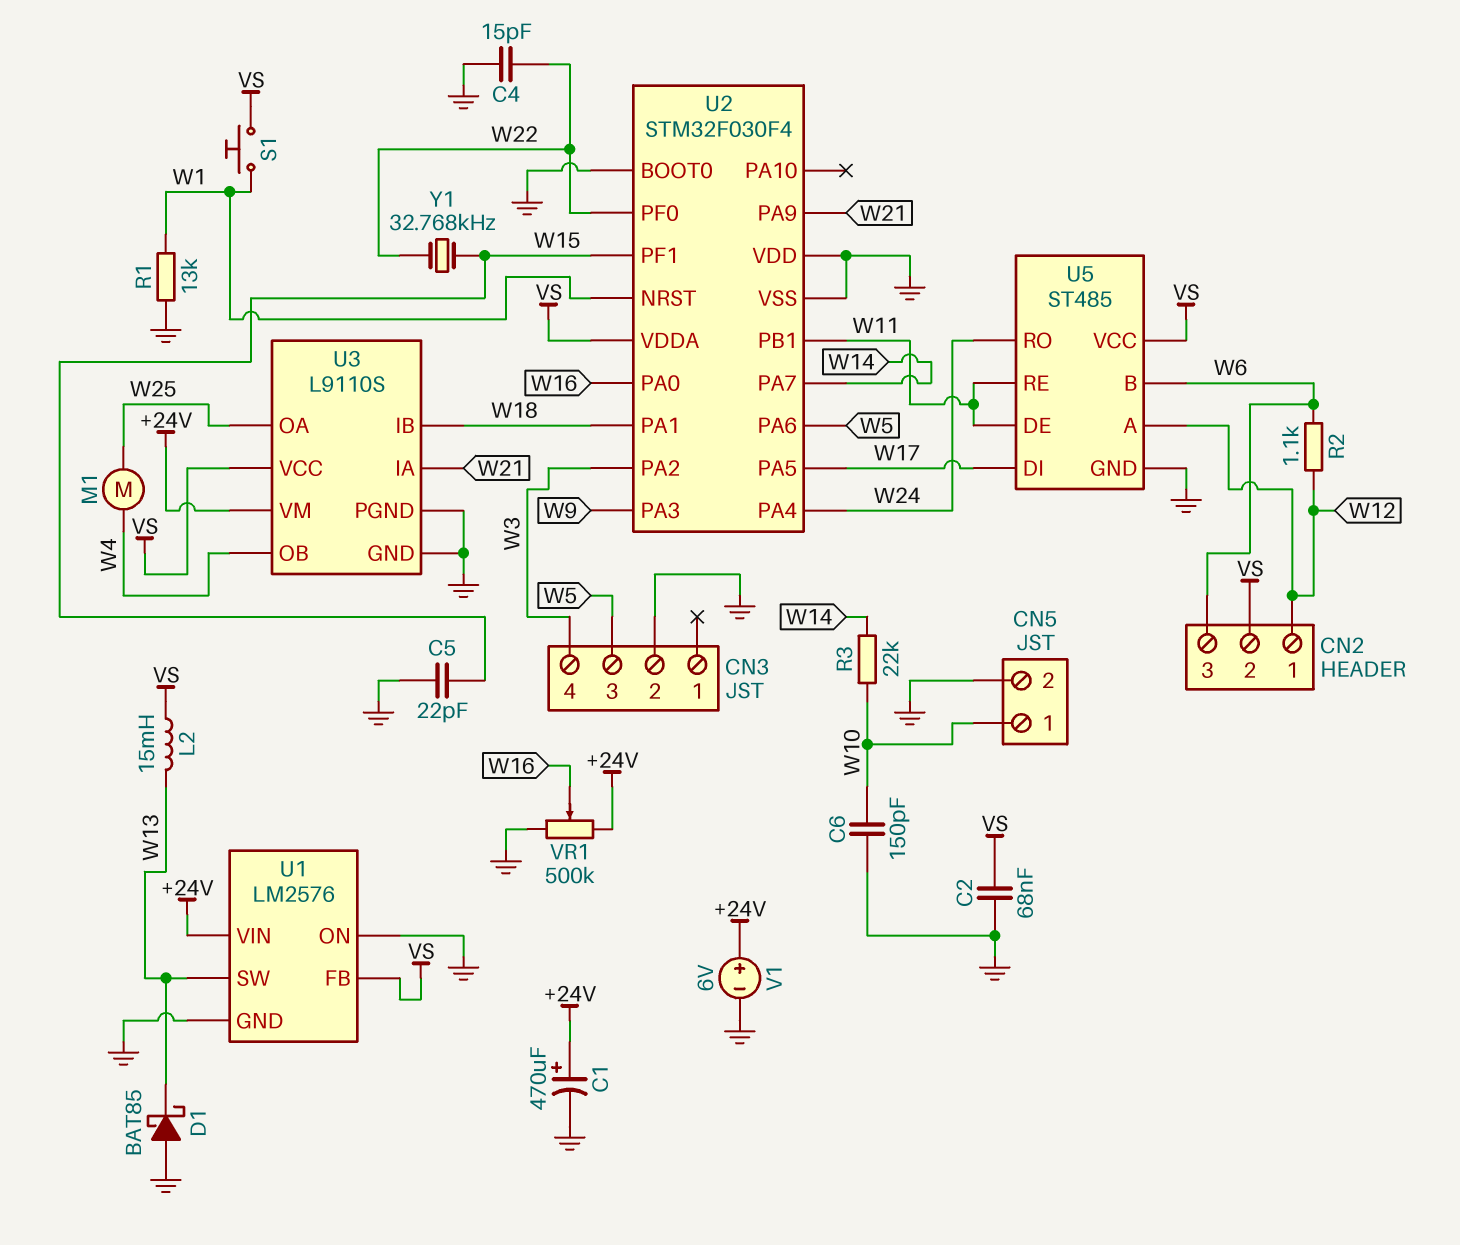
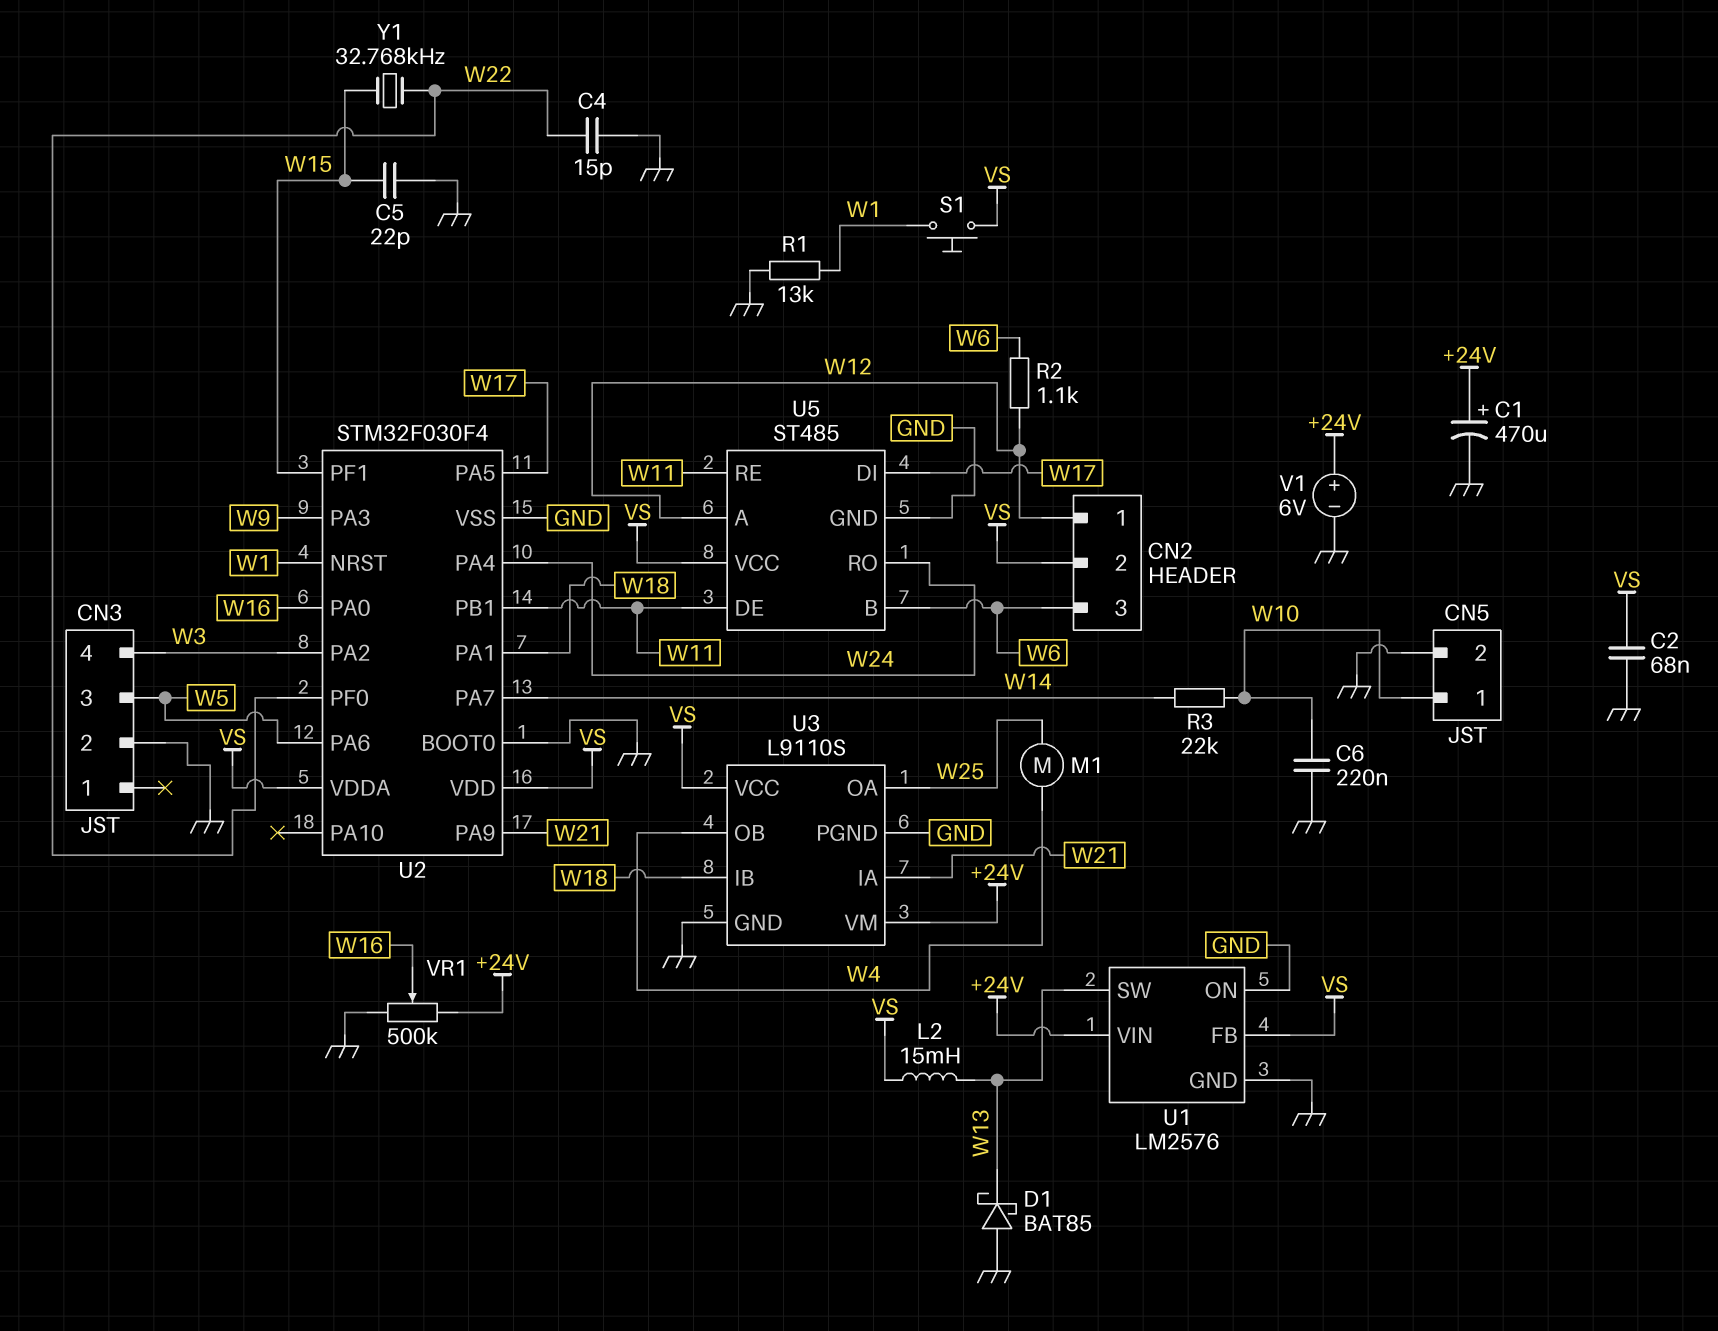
C6: 150pF (GND, W10) -> 220nF (GND, W10)
U2 pin VDD: GND -> VS

